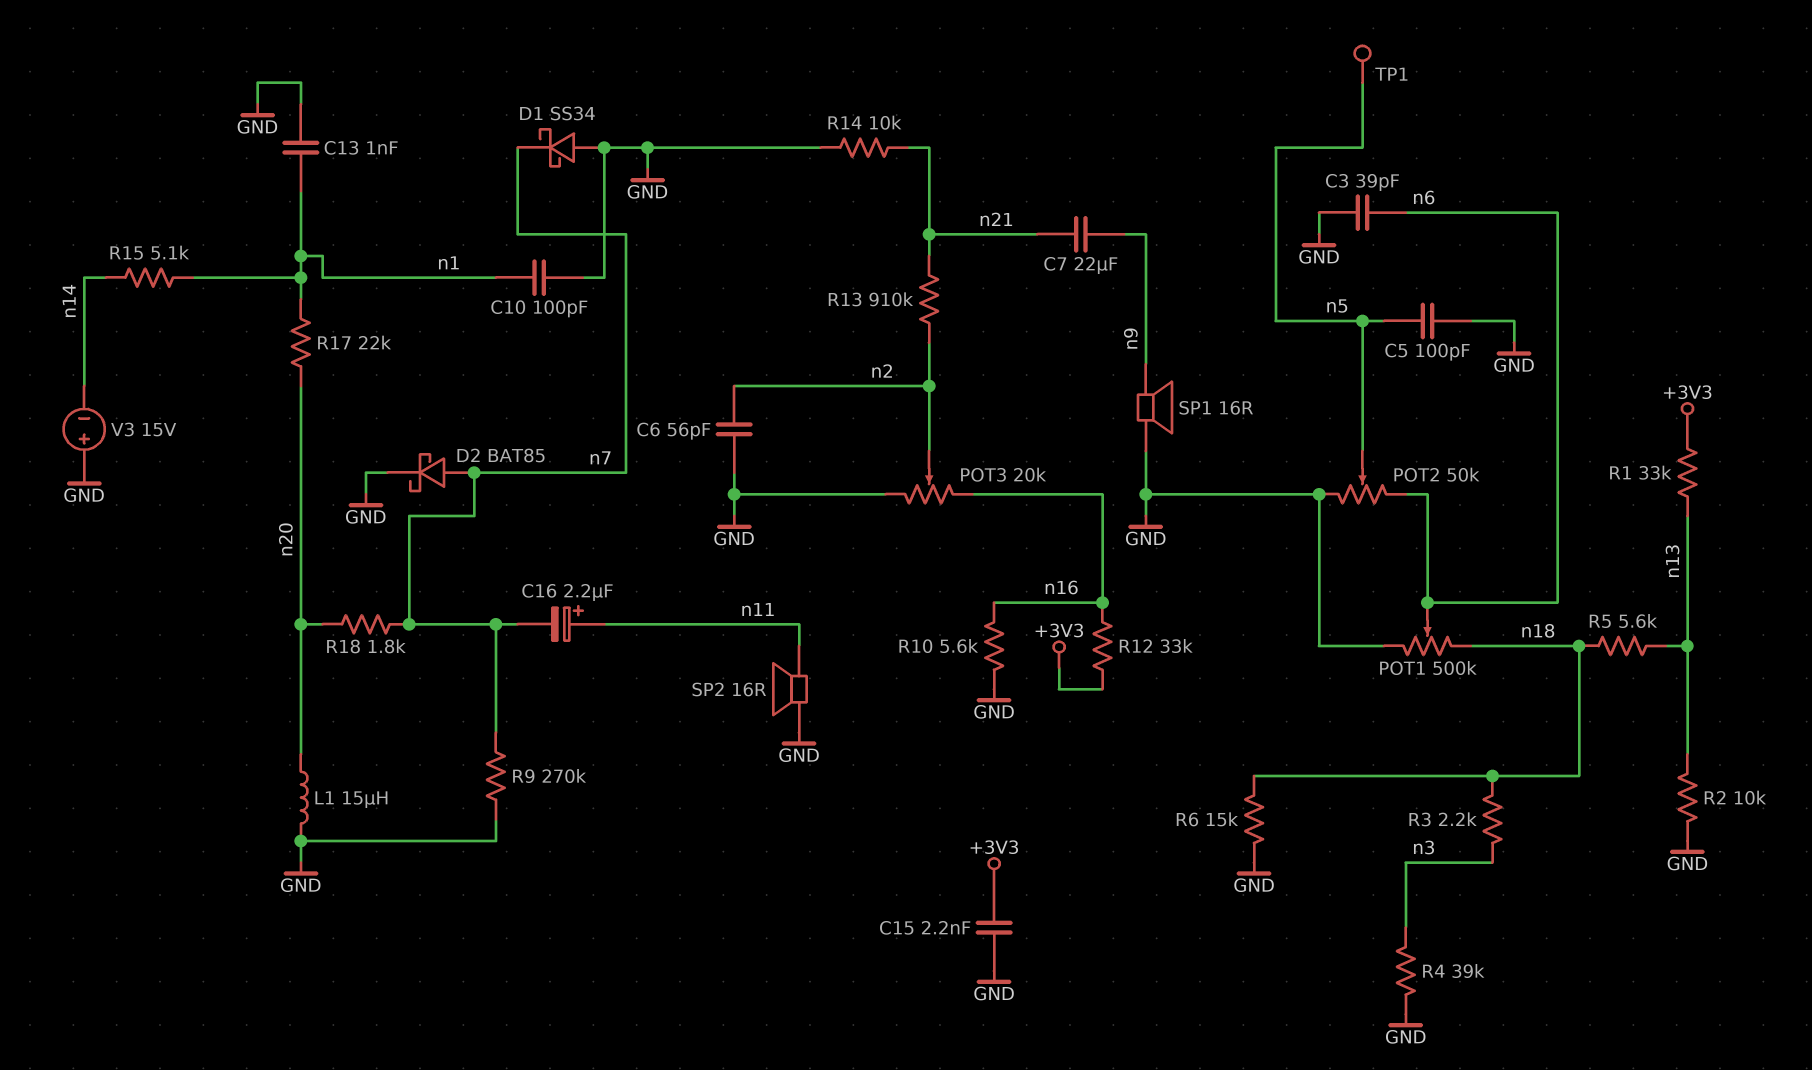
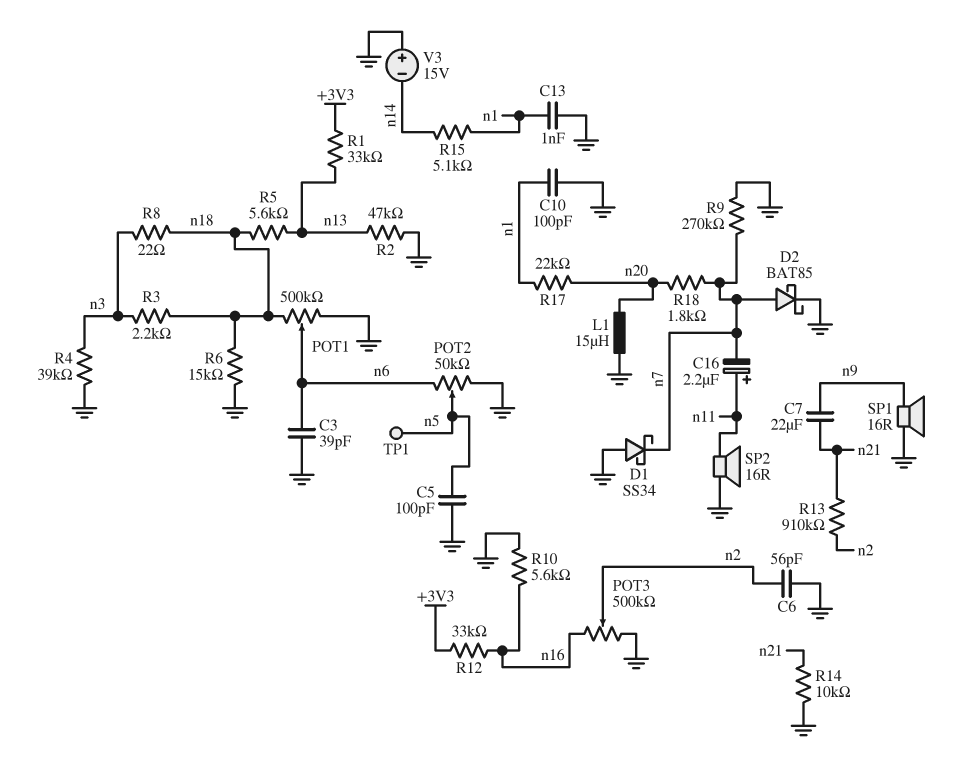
C15: 2.2nF (+3V3, GND) -> none
POT3: 20k (GND, n16, wiper n2) -> 500k (GND, n16, wiper n2)
R2: 10k (GND, n13) -> 47k (GND, n13)
R8: none -> 22 (n3, n18)

